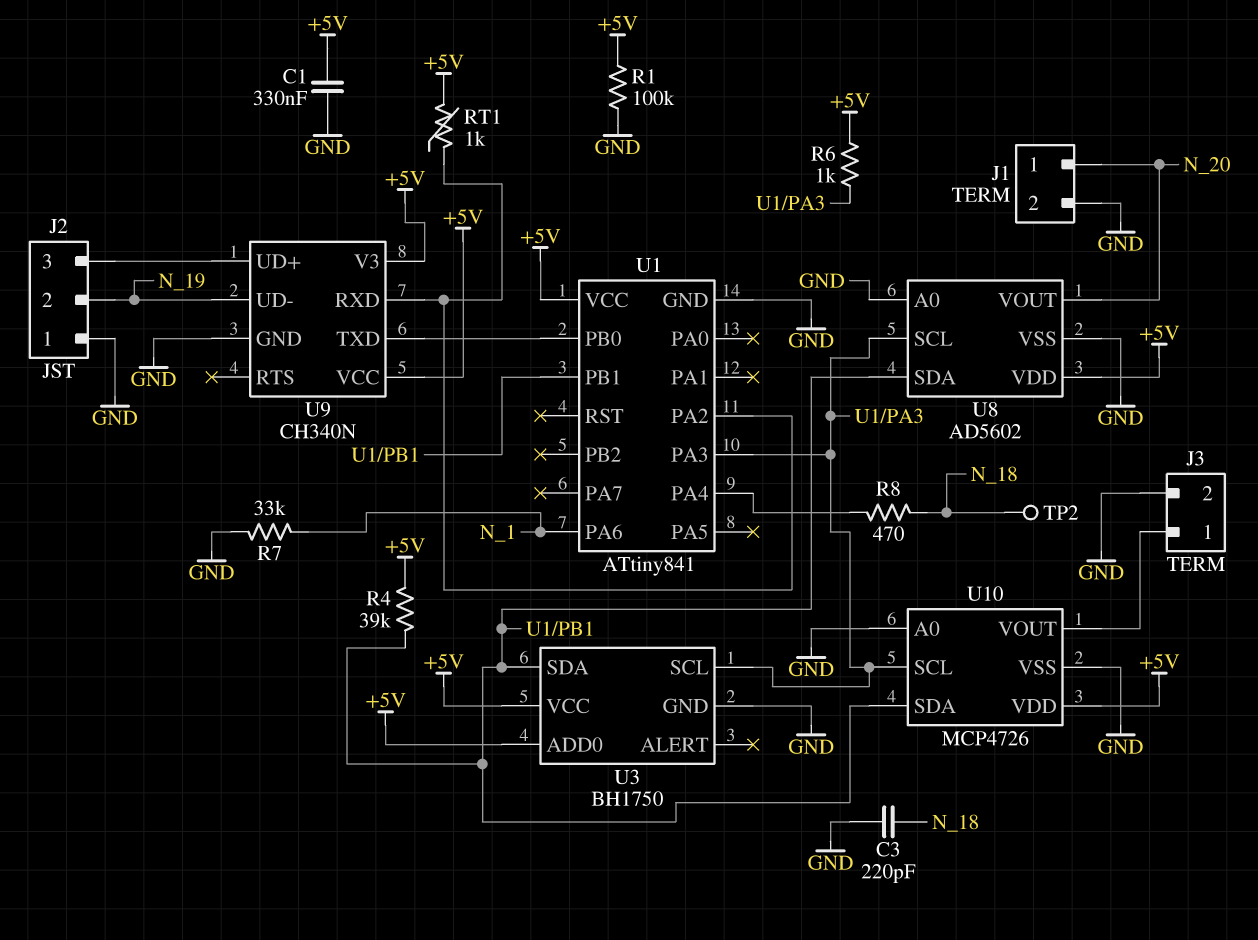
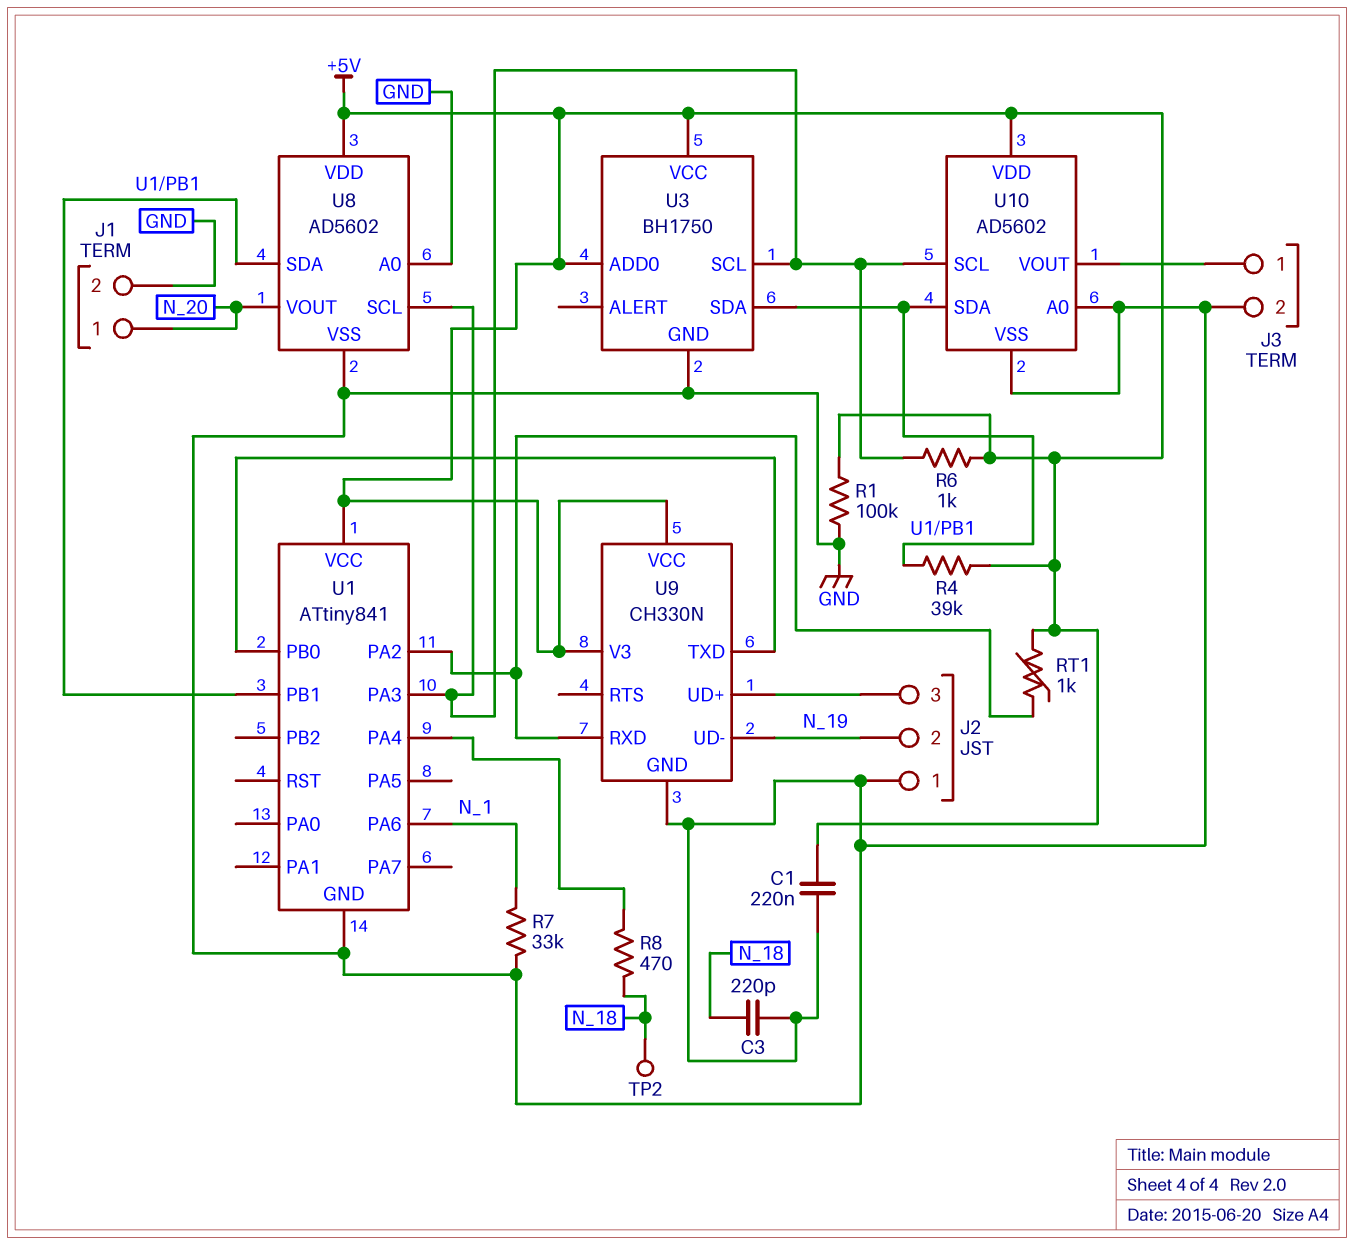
C1: 330nF (+5V, GND) -> 220nF (+5V, GND)
U9: CH340N -> CH330N
U10: MCP4726 -> AD5602

